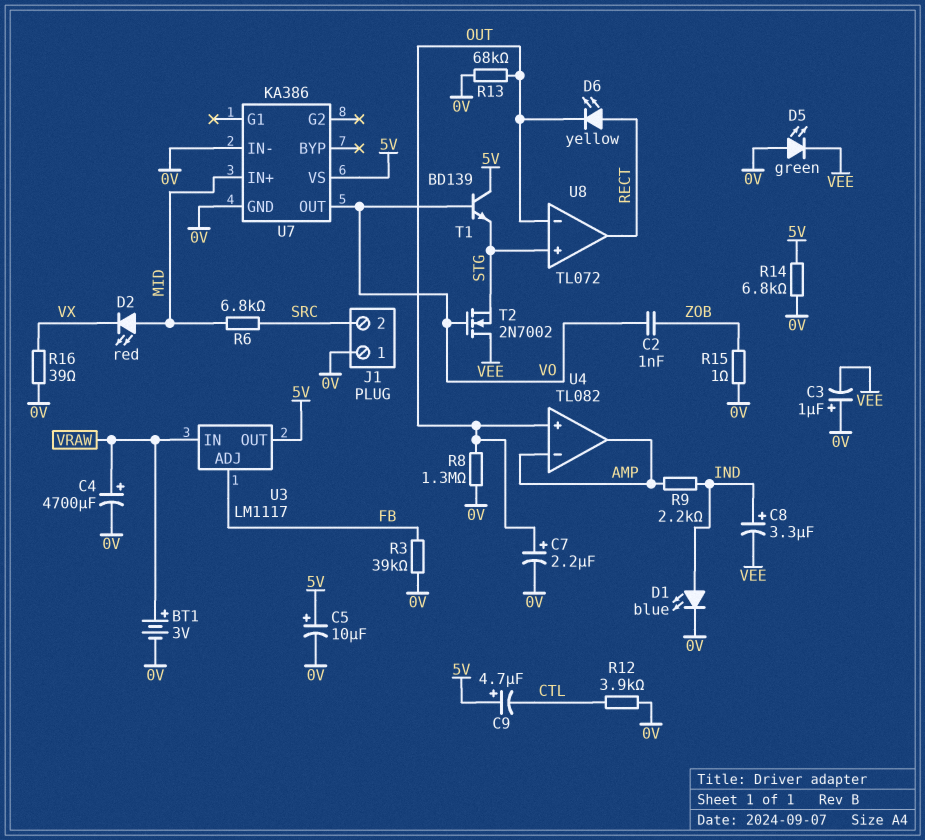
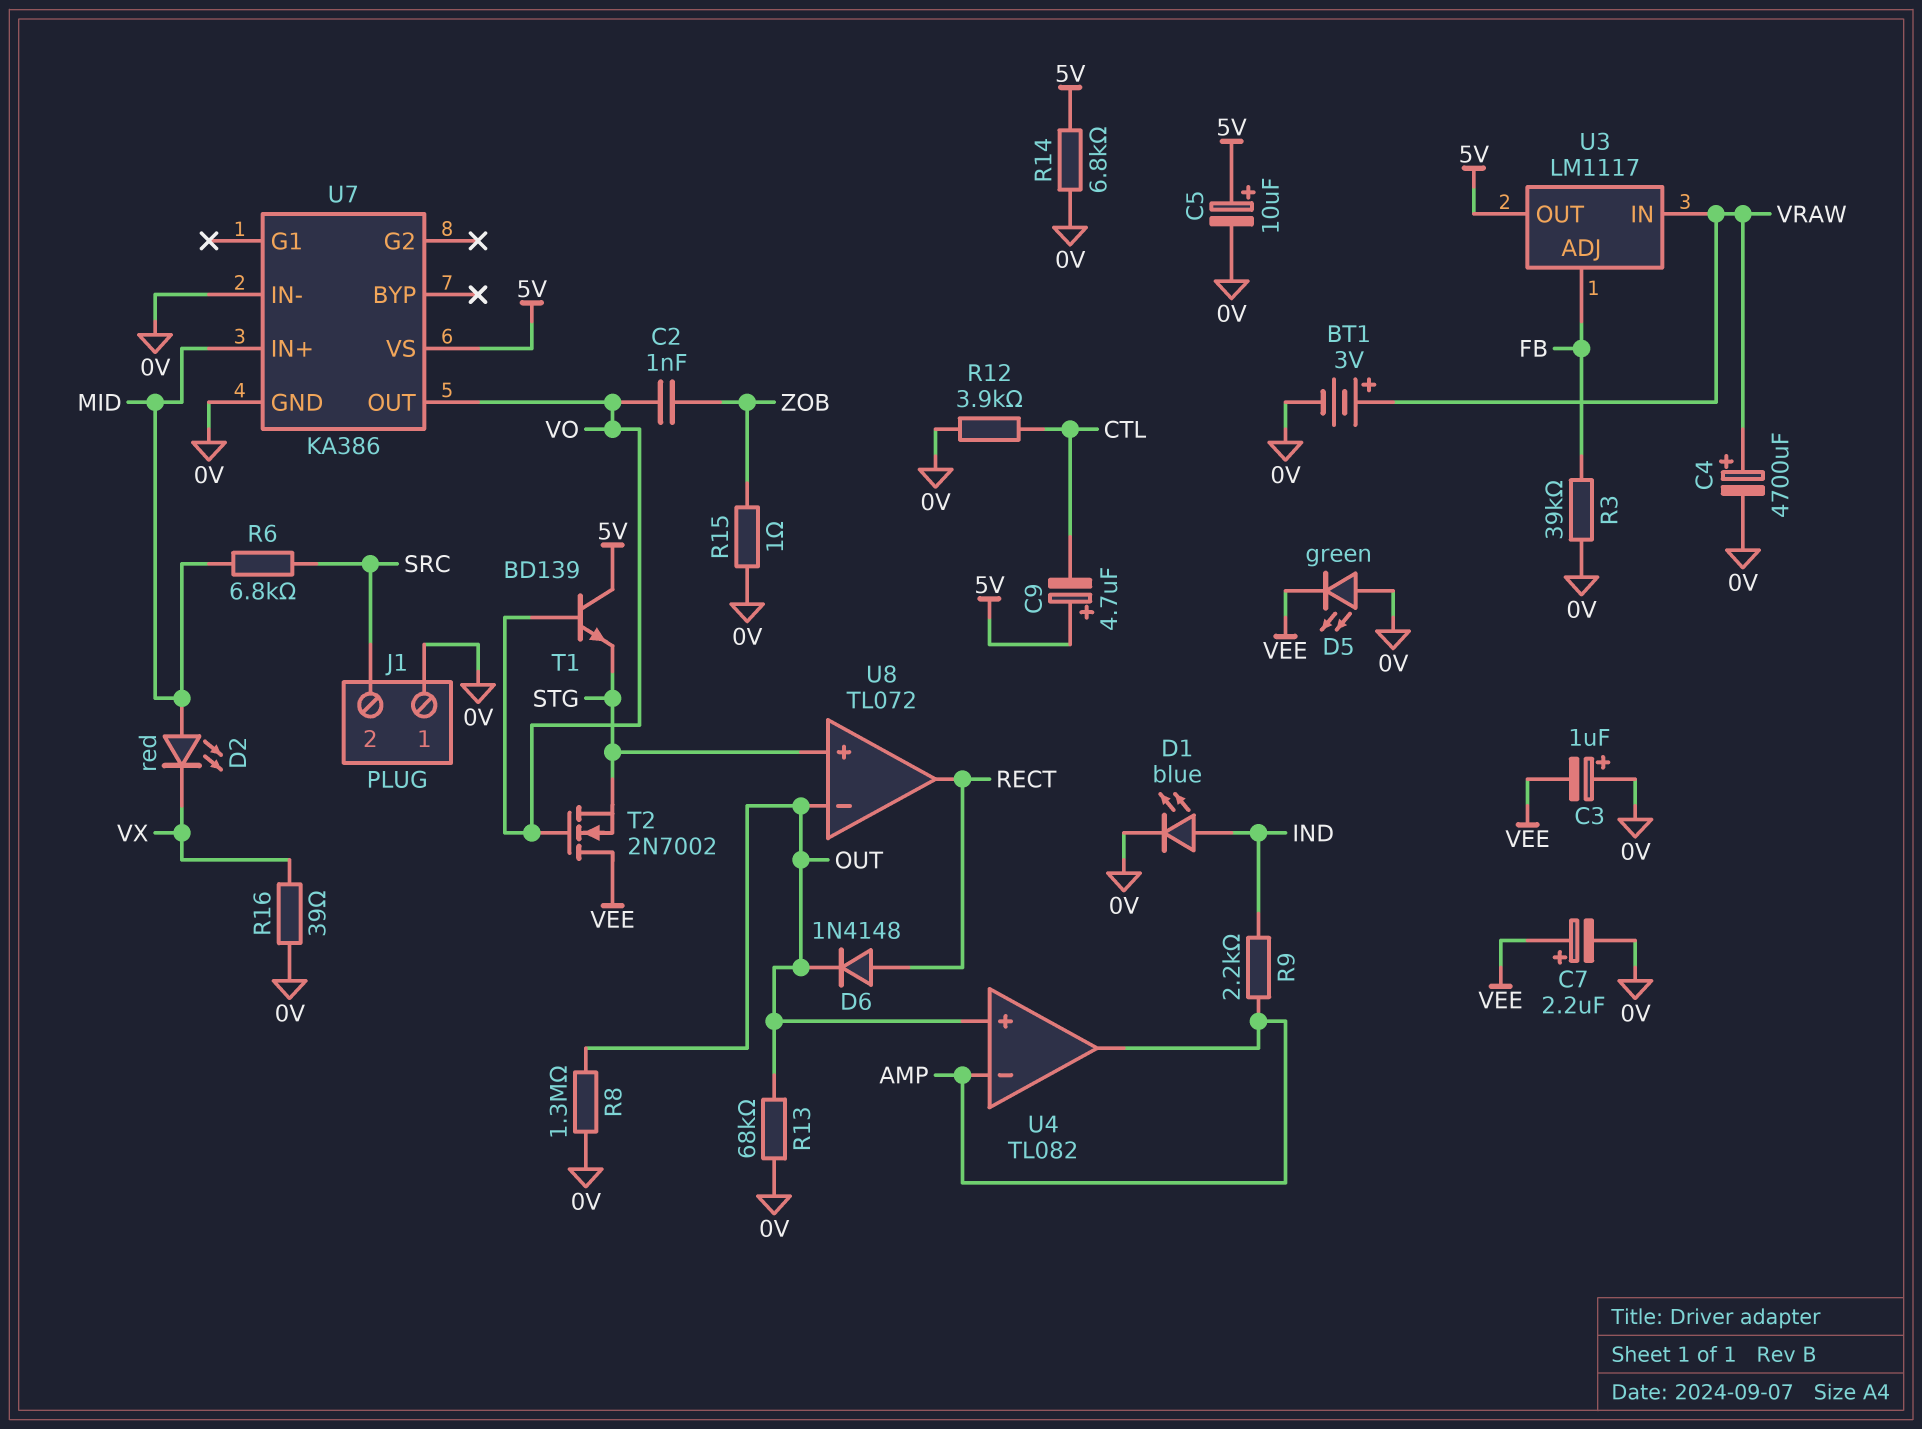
C7: 2.2uF (plus OUT, minus 0V) -> 2.2uF (plus VEE, minus 0V)
C8: 3.3uF (plus IND, minus VEE) -> none
D6: LED yellow (A RECT, K OUT) -> diode 1N4148 (A RECT, K OUT)

